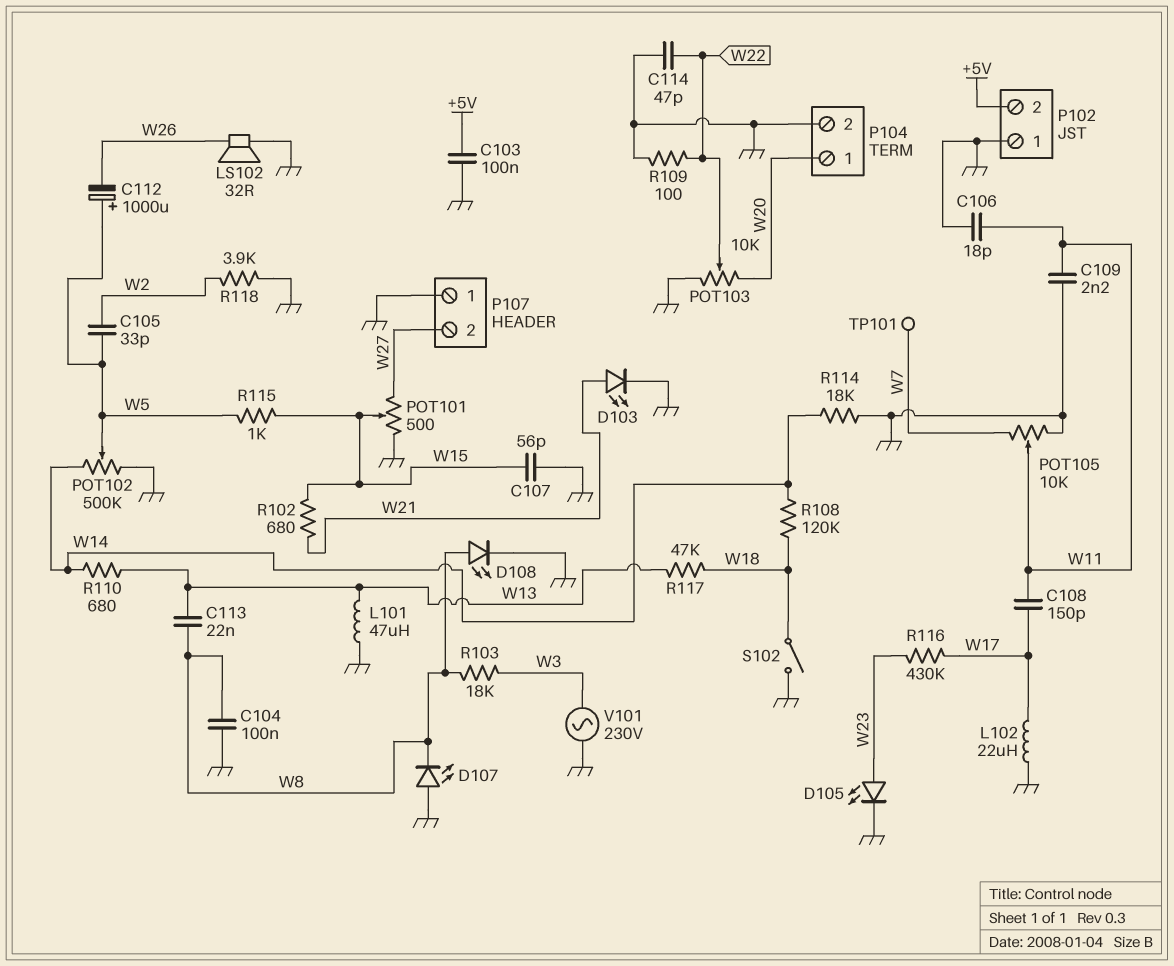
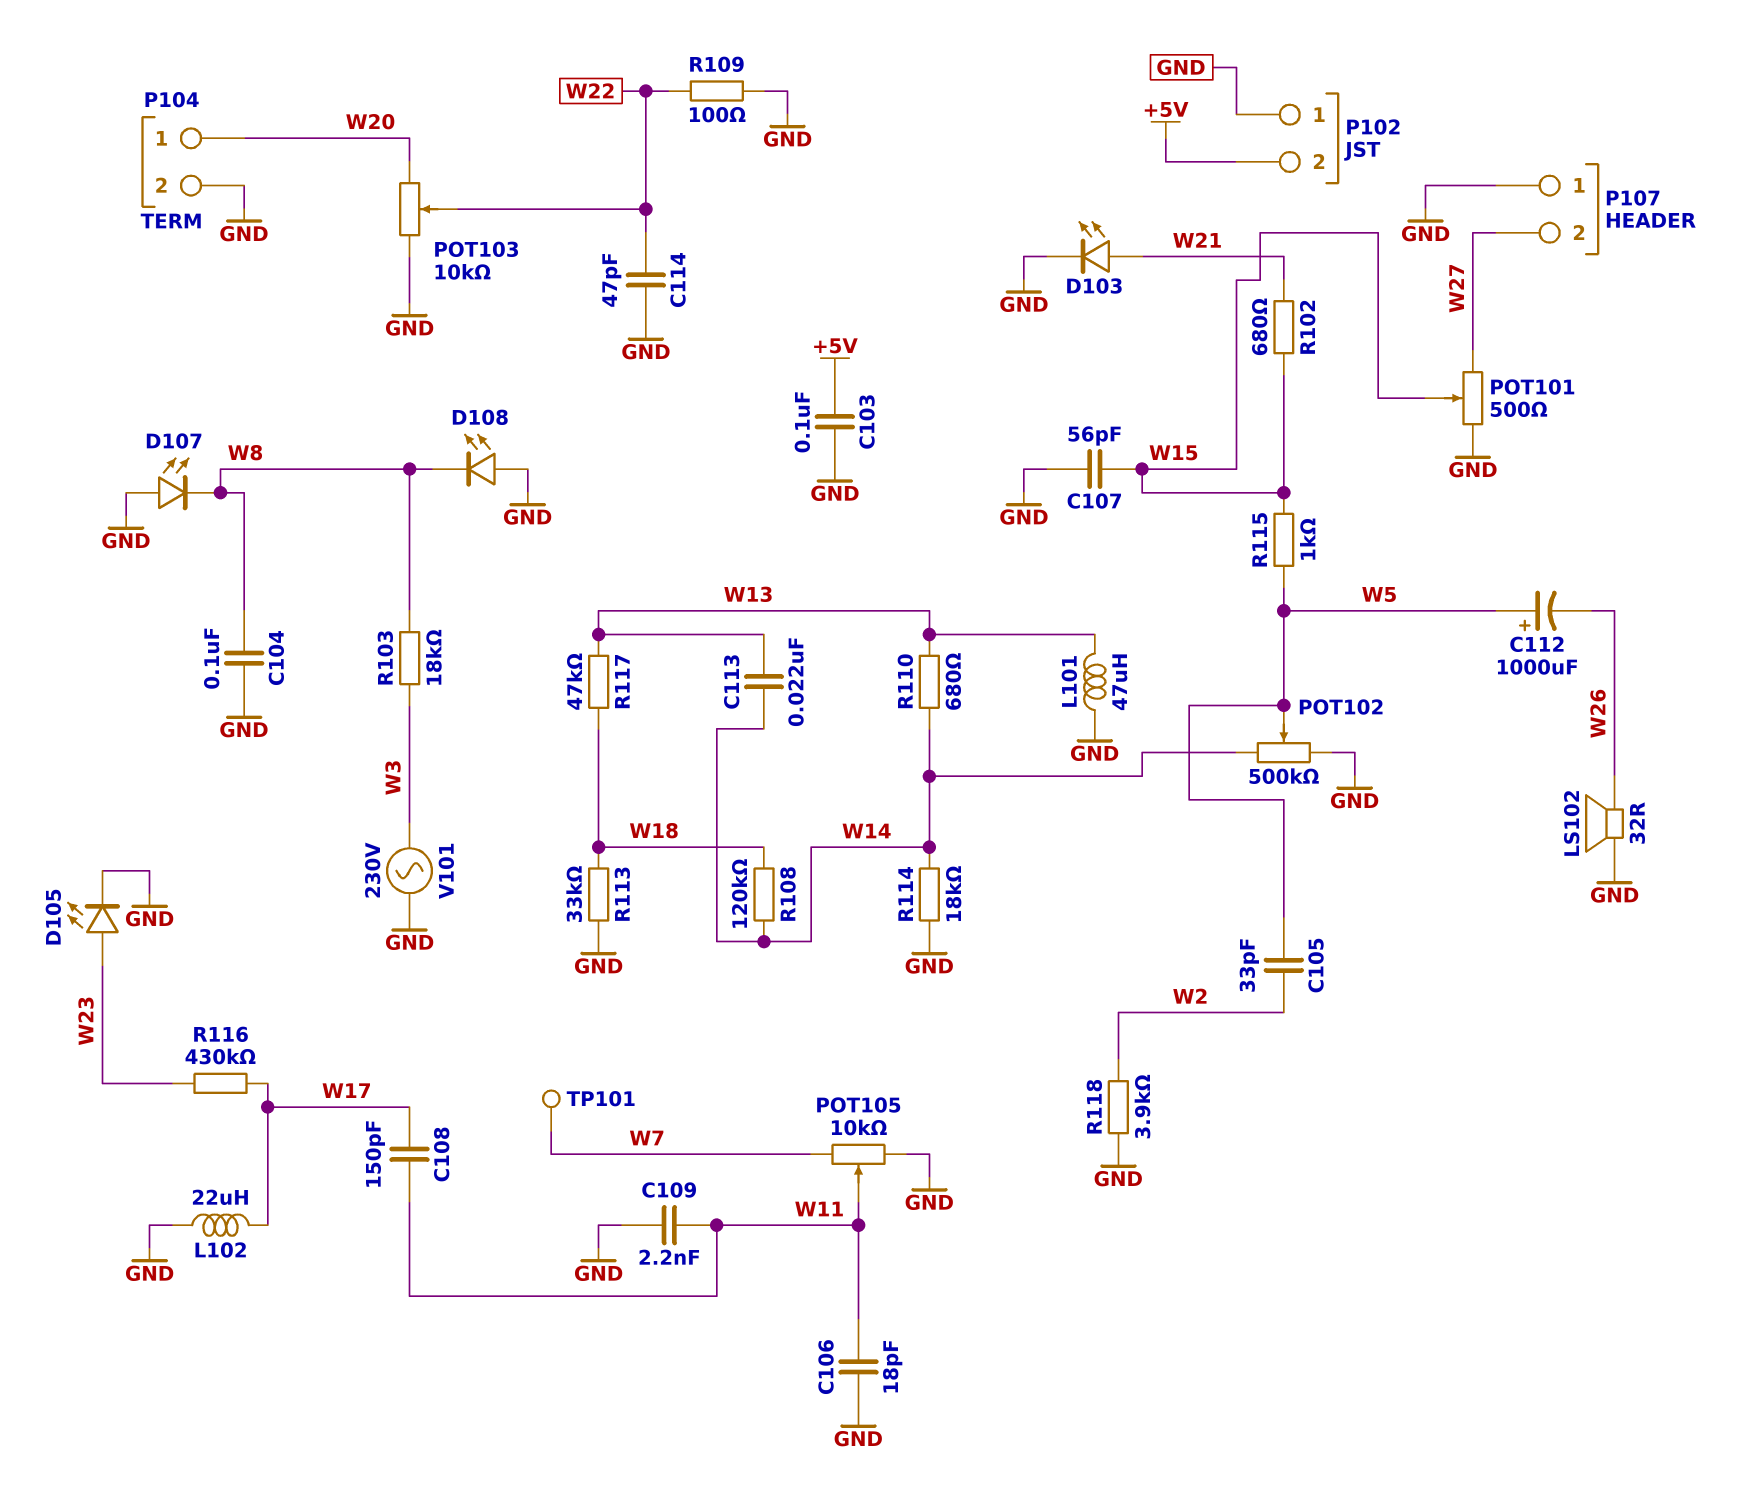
C113: 22nF (W8, W13) -> 22nF (W13, W14)
D108: LED (A W8, K GND) -> LED (A GND, K W8)
R113: none -> 33k (GND, W18)
S102: switch (GND, W18) -> none

